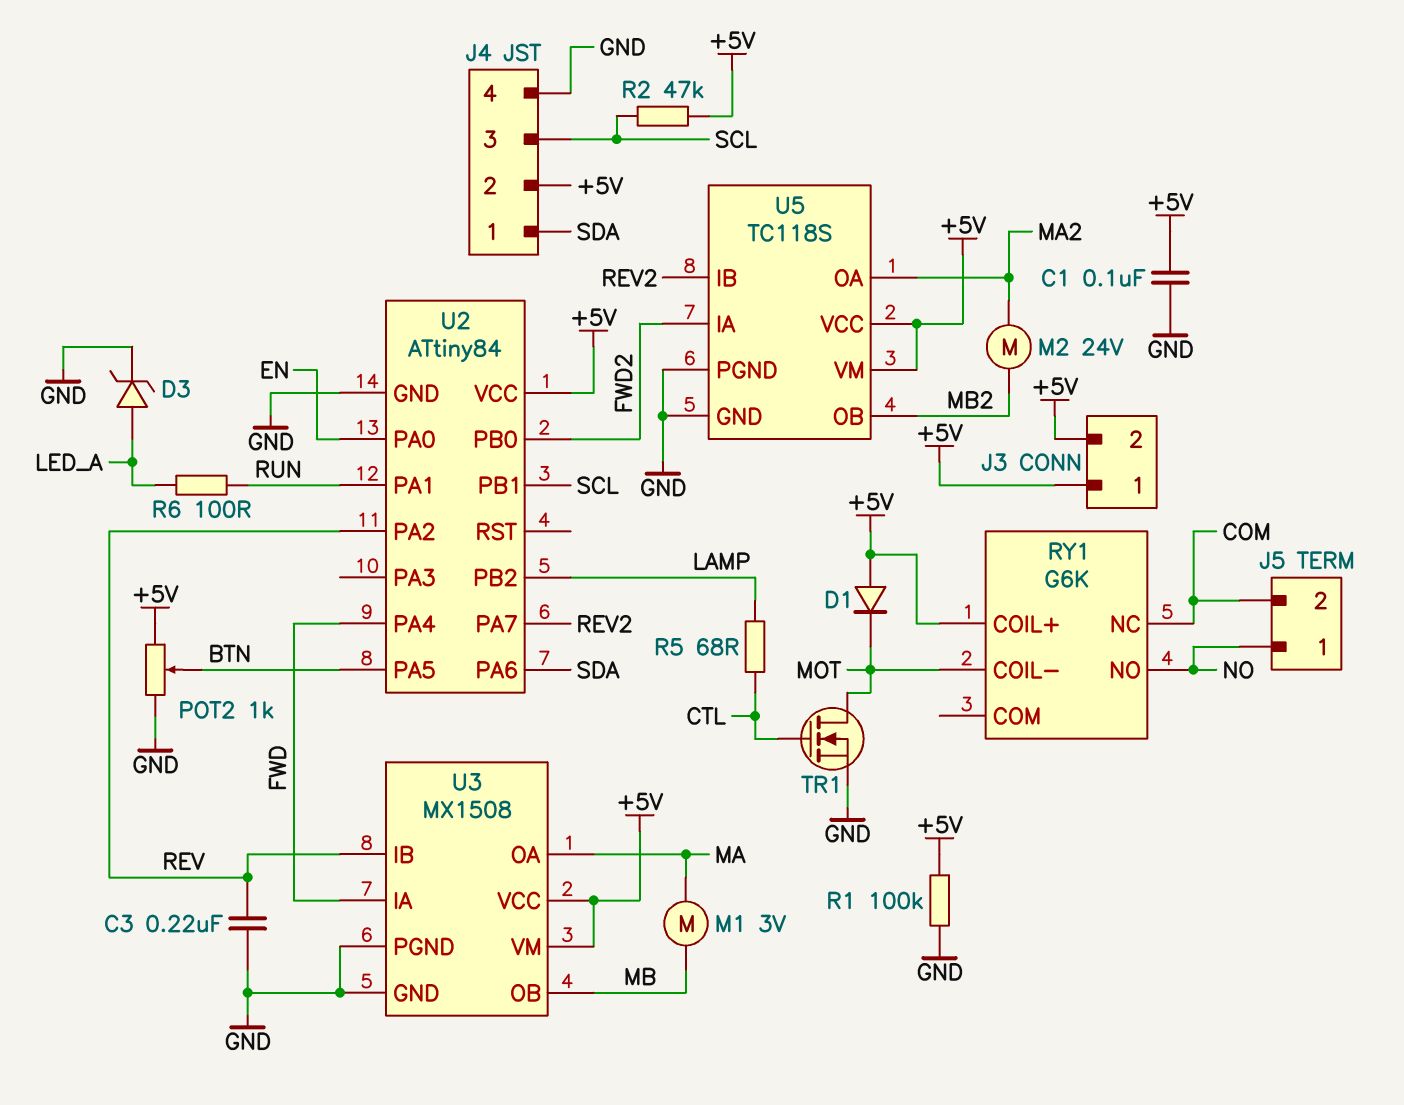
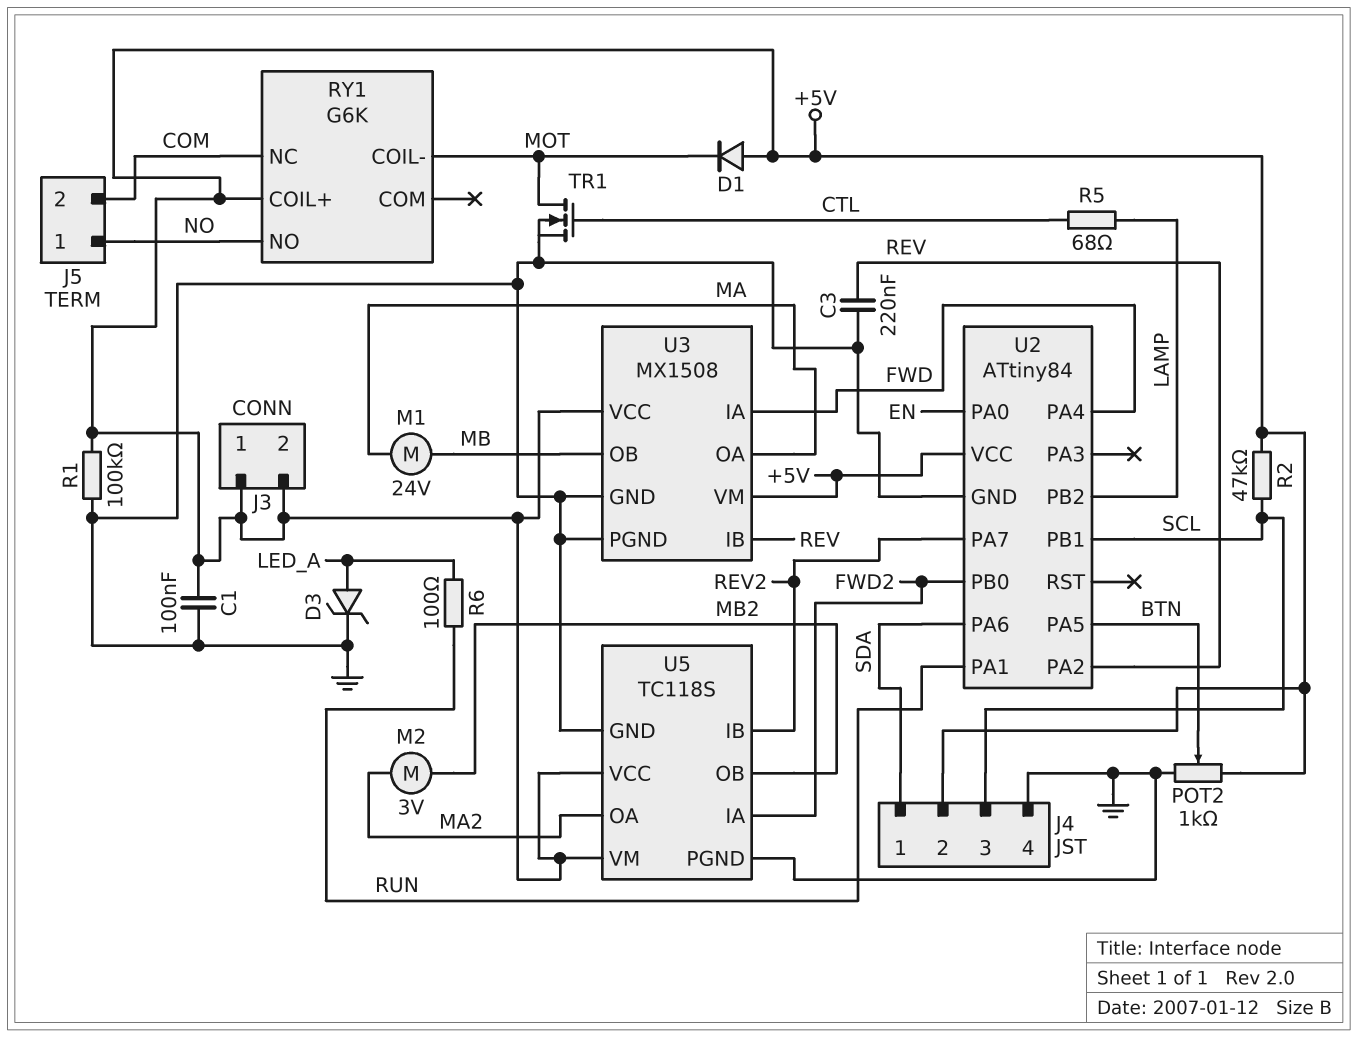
M1: motor 3V (MA, MB) -> motor 24V (MA, MB)
M2: motor 24V (MA2, MB2) -> motor 3V (MA2, MB2)

